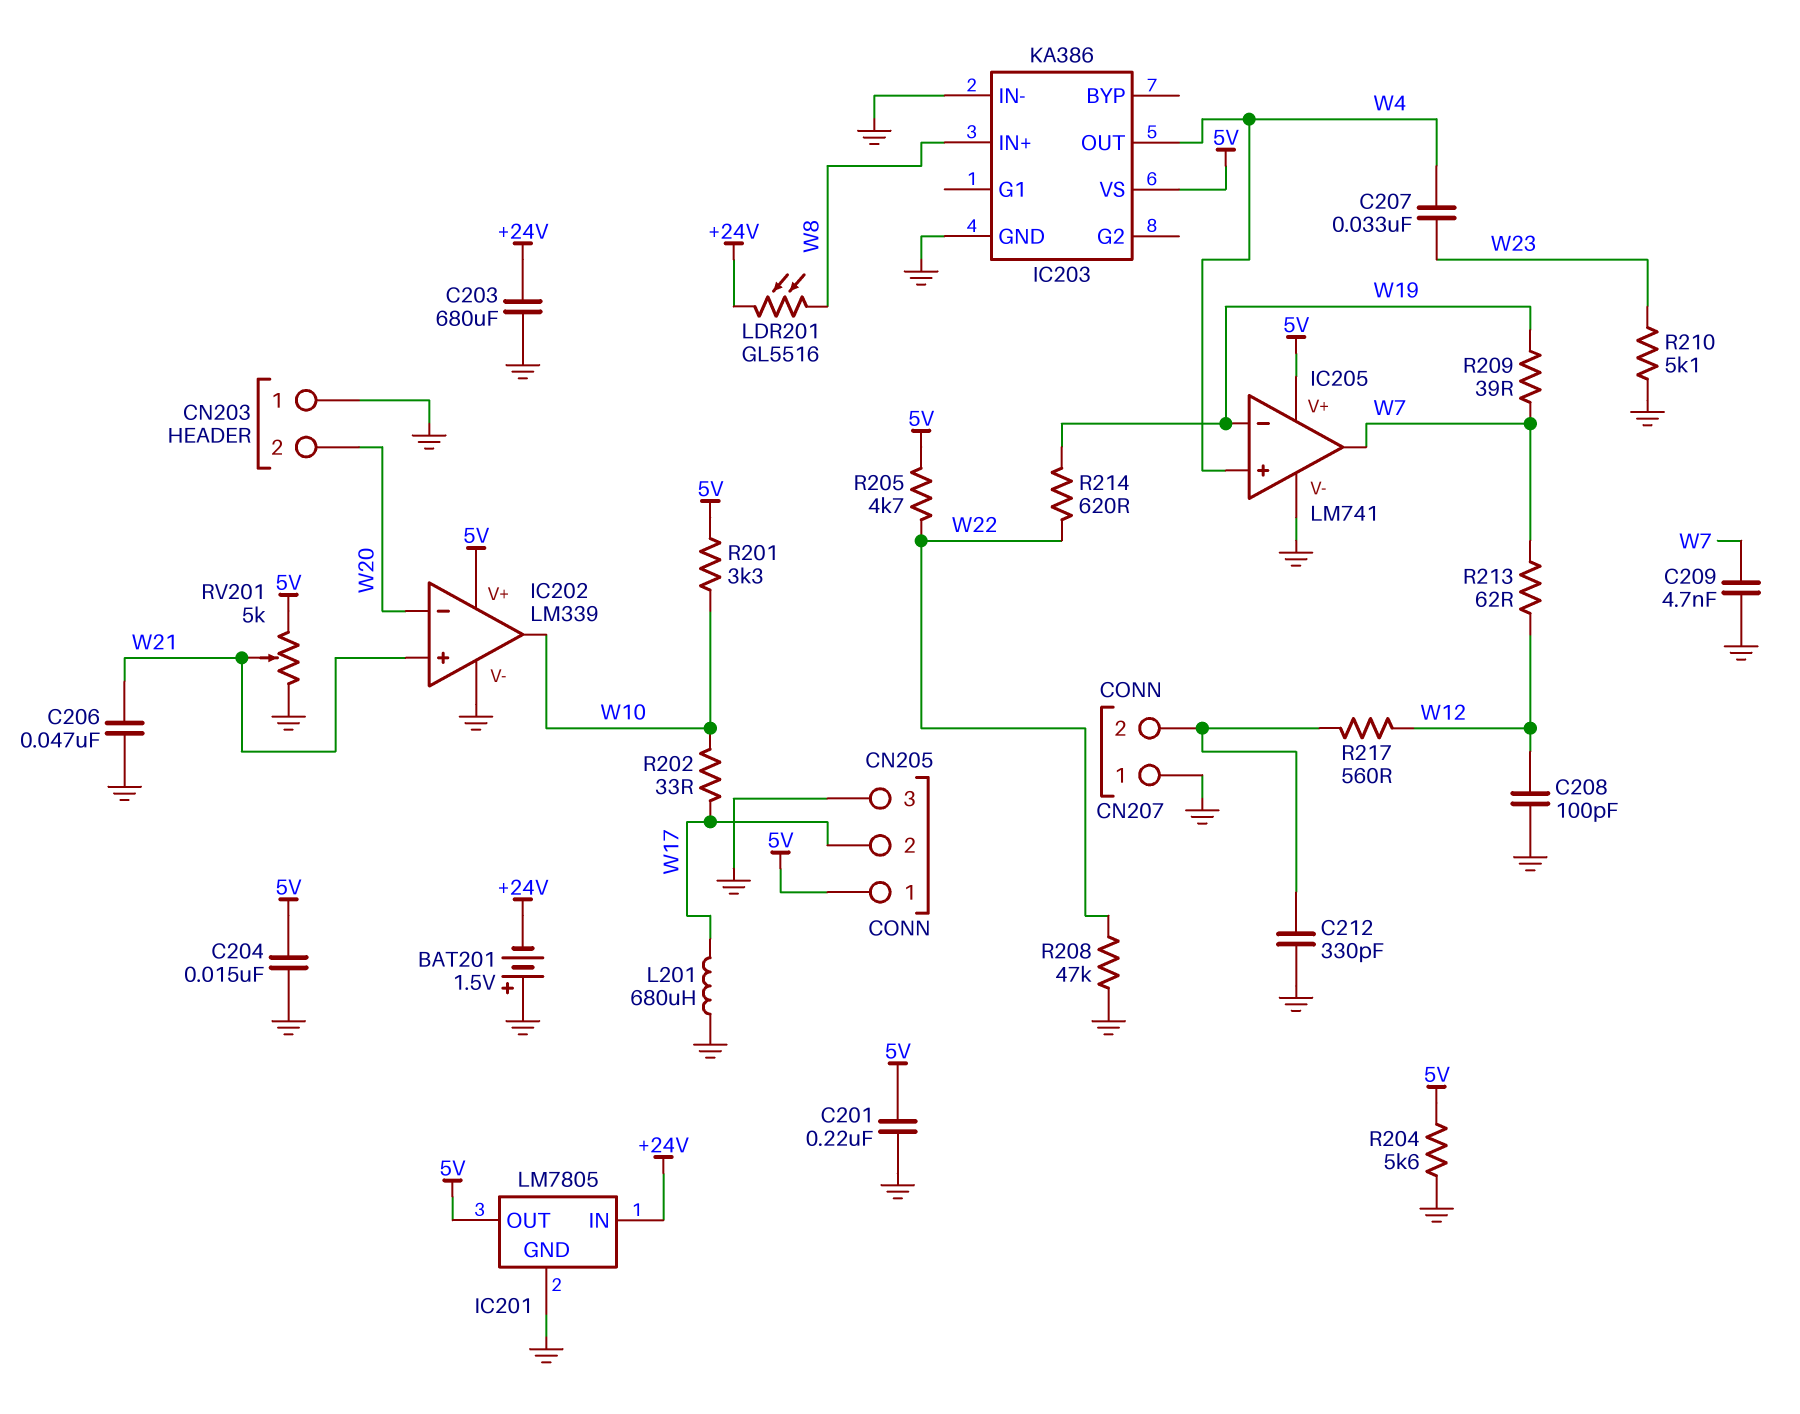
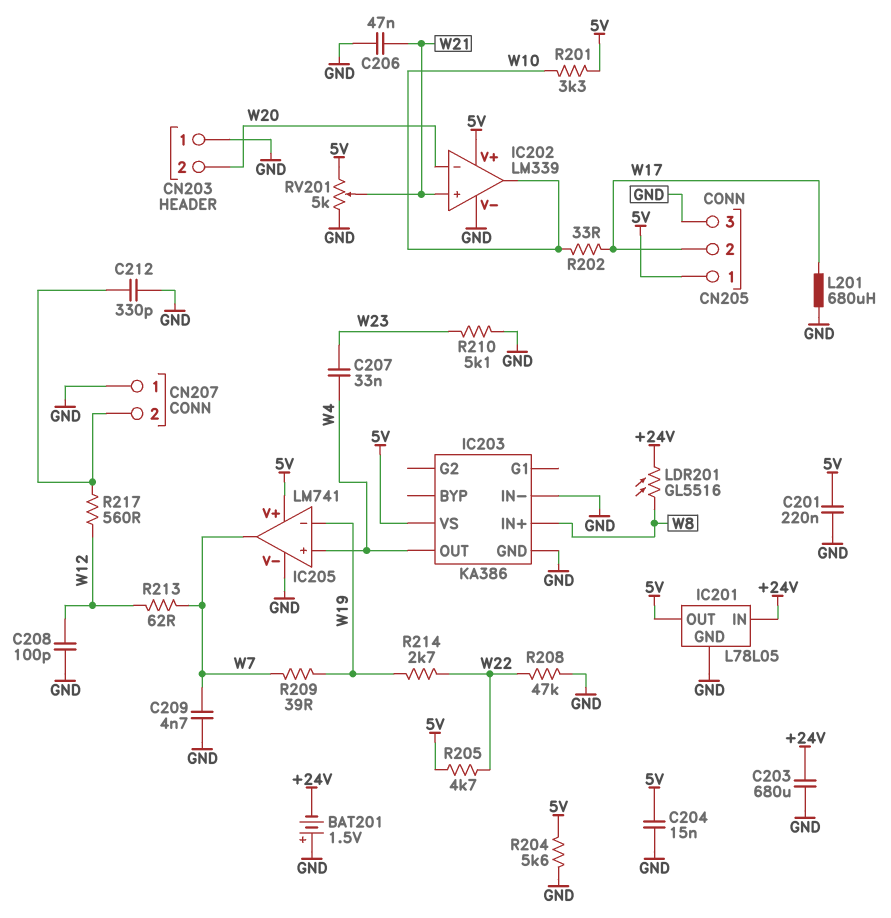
IC201: LM7805 -> L78L05
R214: 620 (W19, W22) -> 2.7k (W19, W22)

